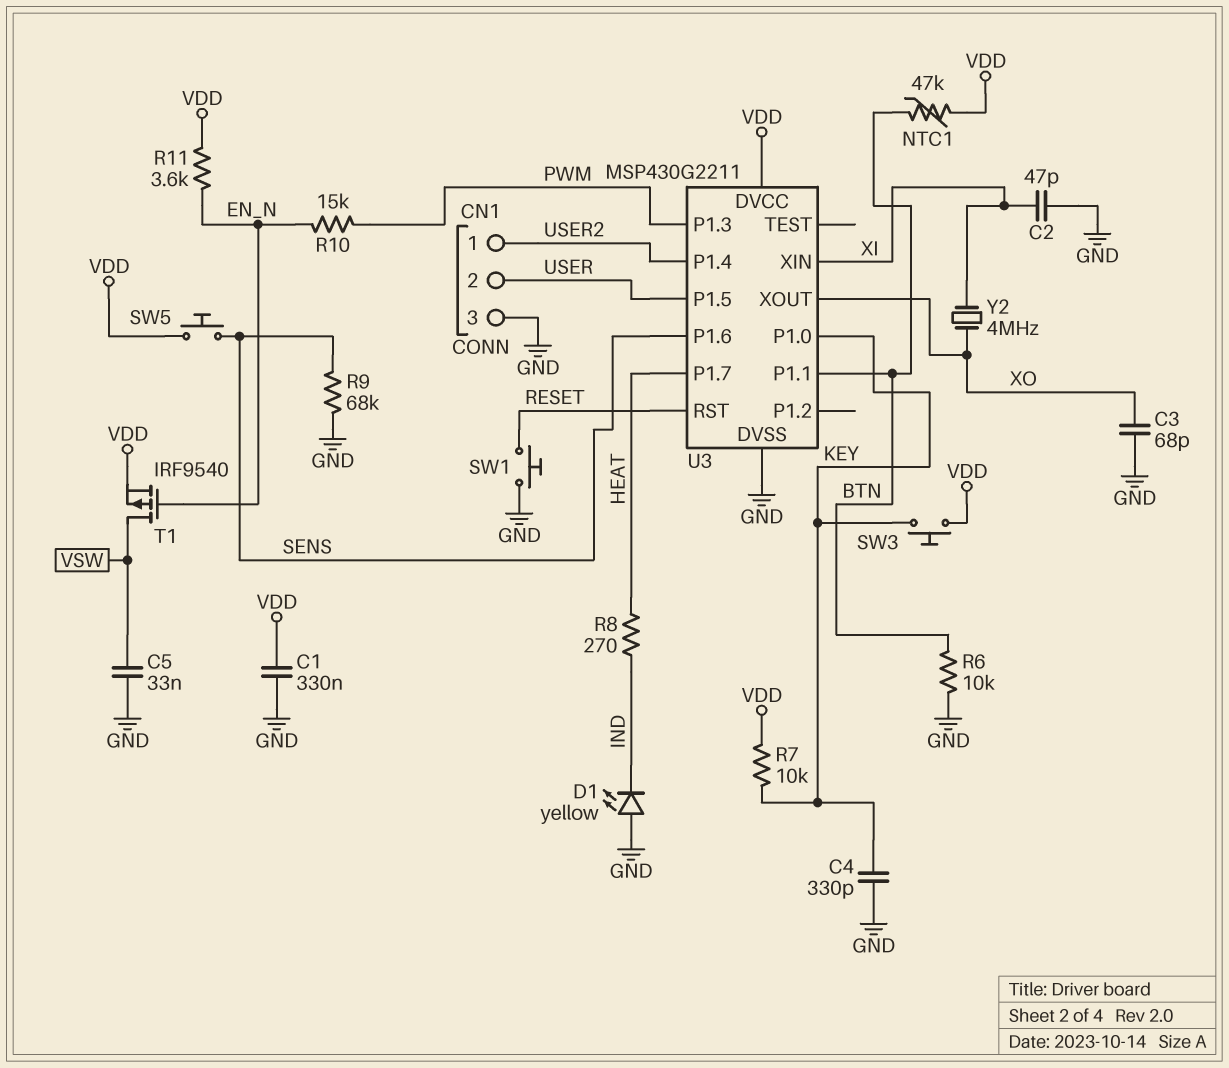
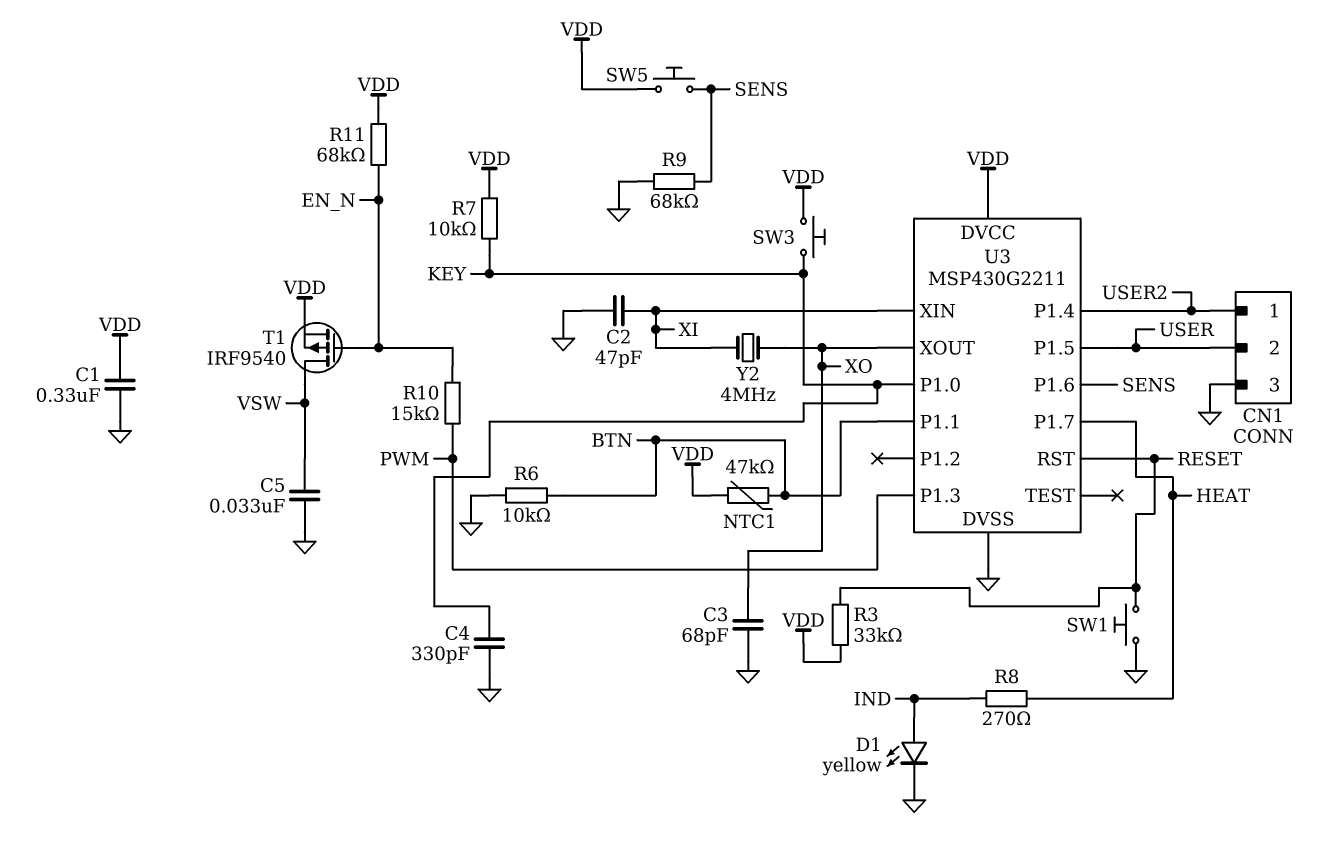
D1: LED yellow (A GND, K IND) -> LED yellow (A IND, K GND)
R3: none -> 33k (RESET, VDD)
R11: 3.6k (EN_N, VDD) -> 68k (EN_N, VDD)

